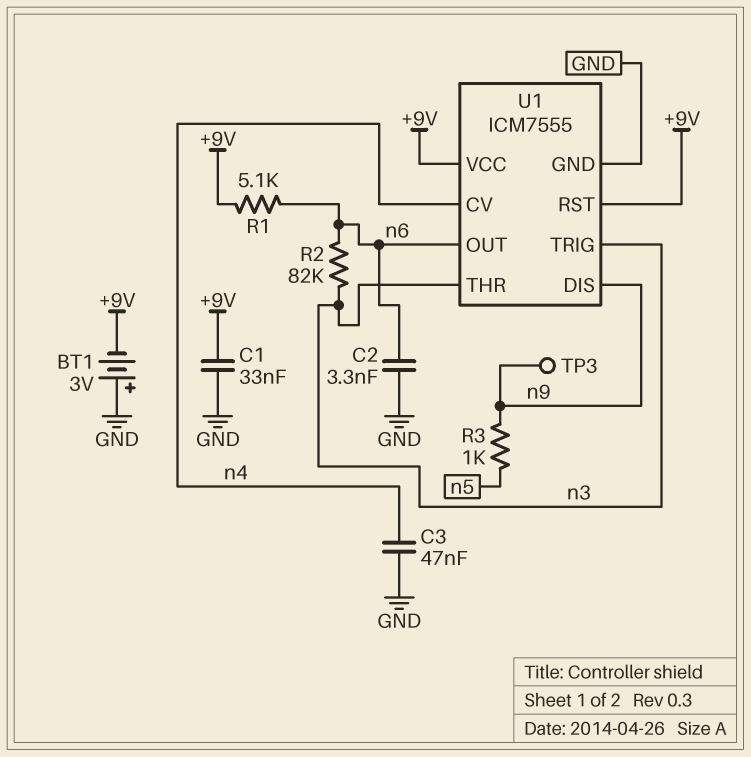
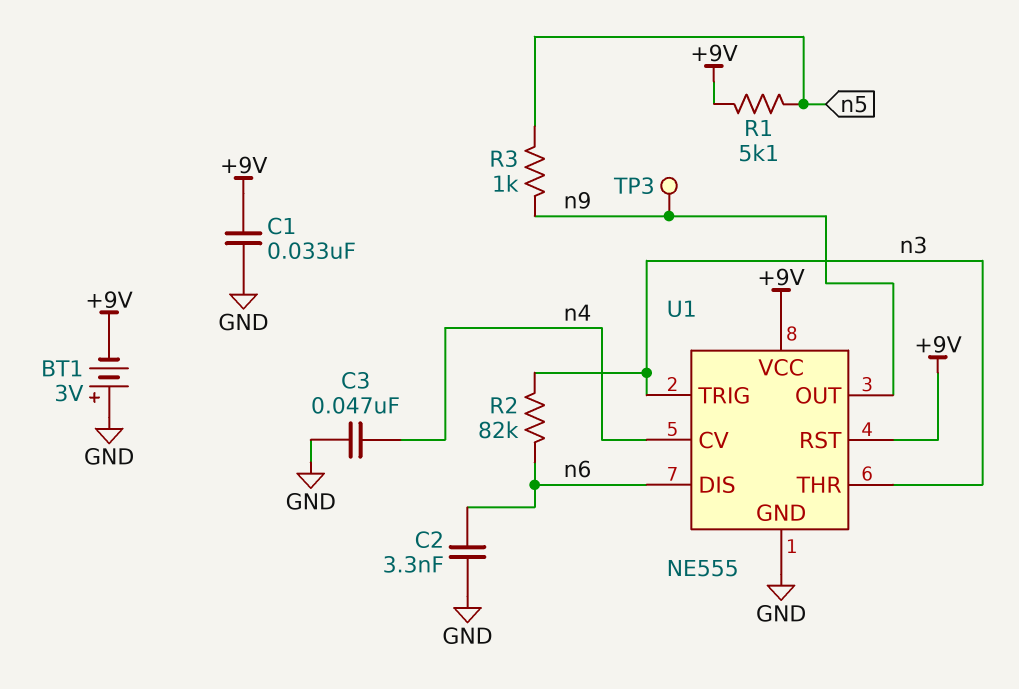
R1: 5.1k (+9V, n6) -> 5.1k (+9V, n5)
U1: ICM7555 -> NE555
U1 pin DIS: n9 -> n6
U1 pin OUT: n6 -> n9

